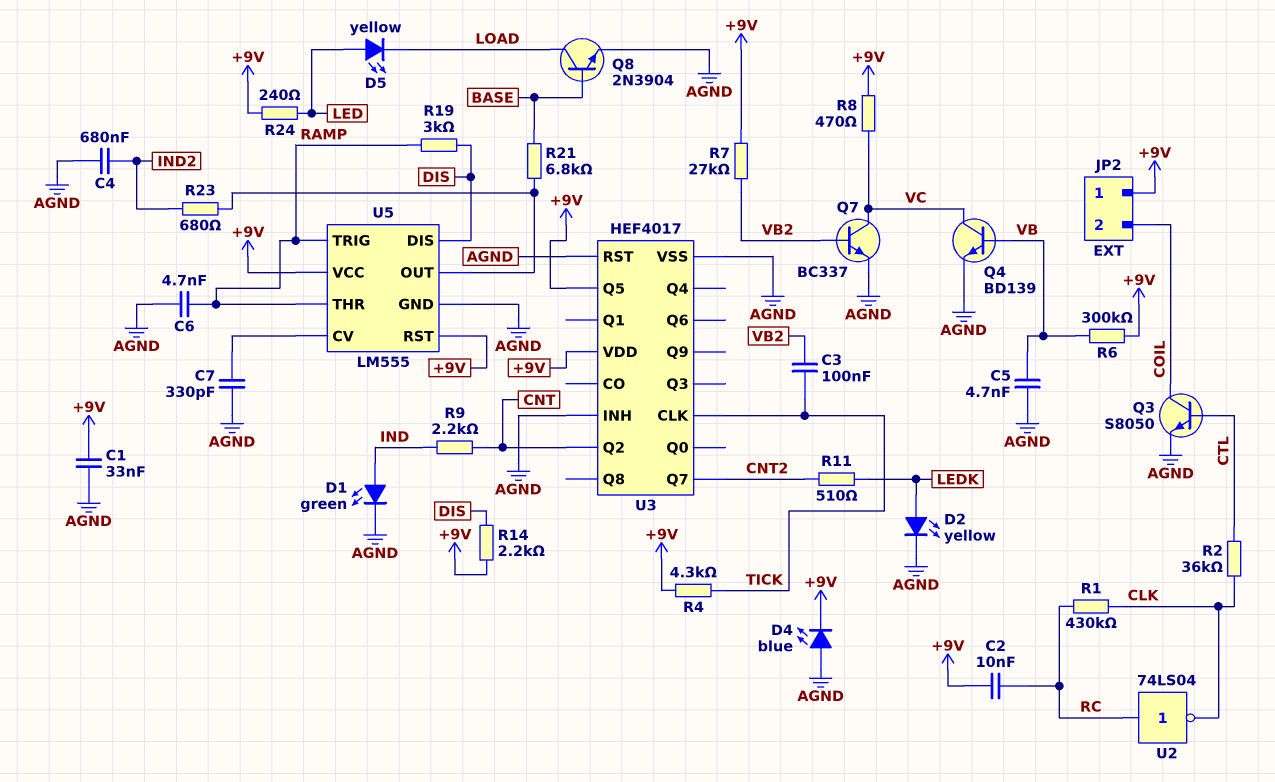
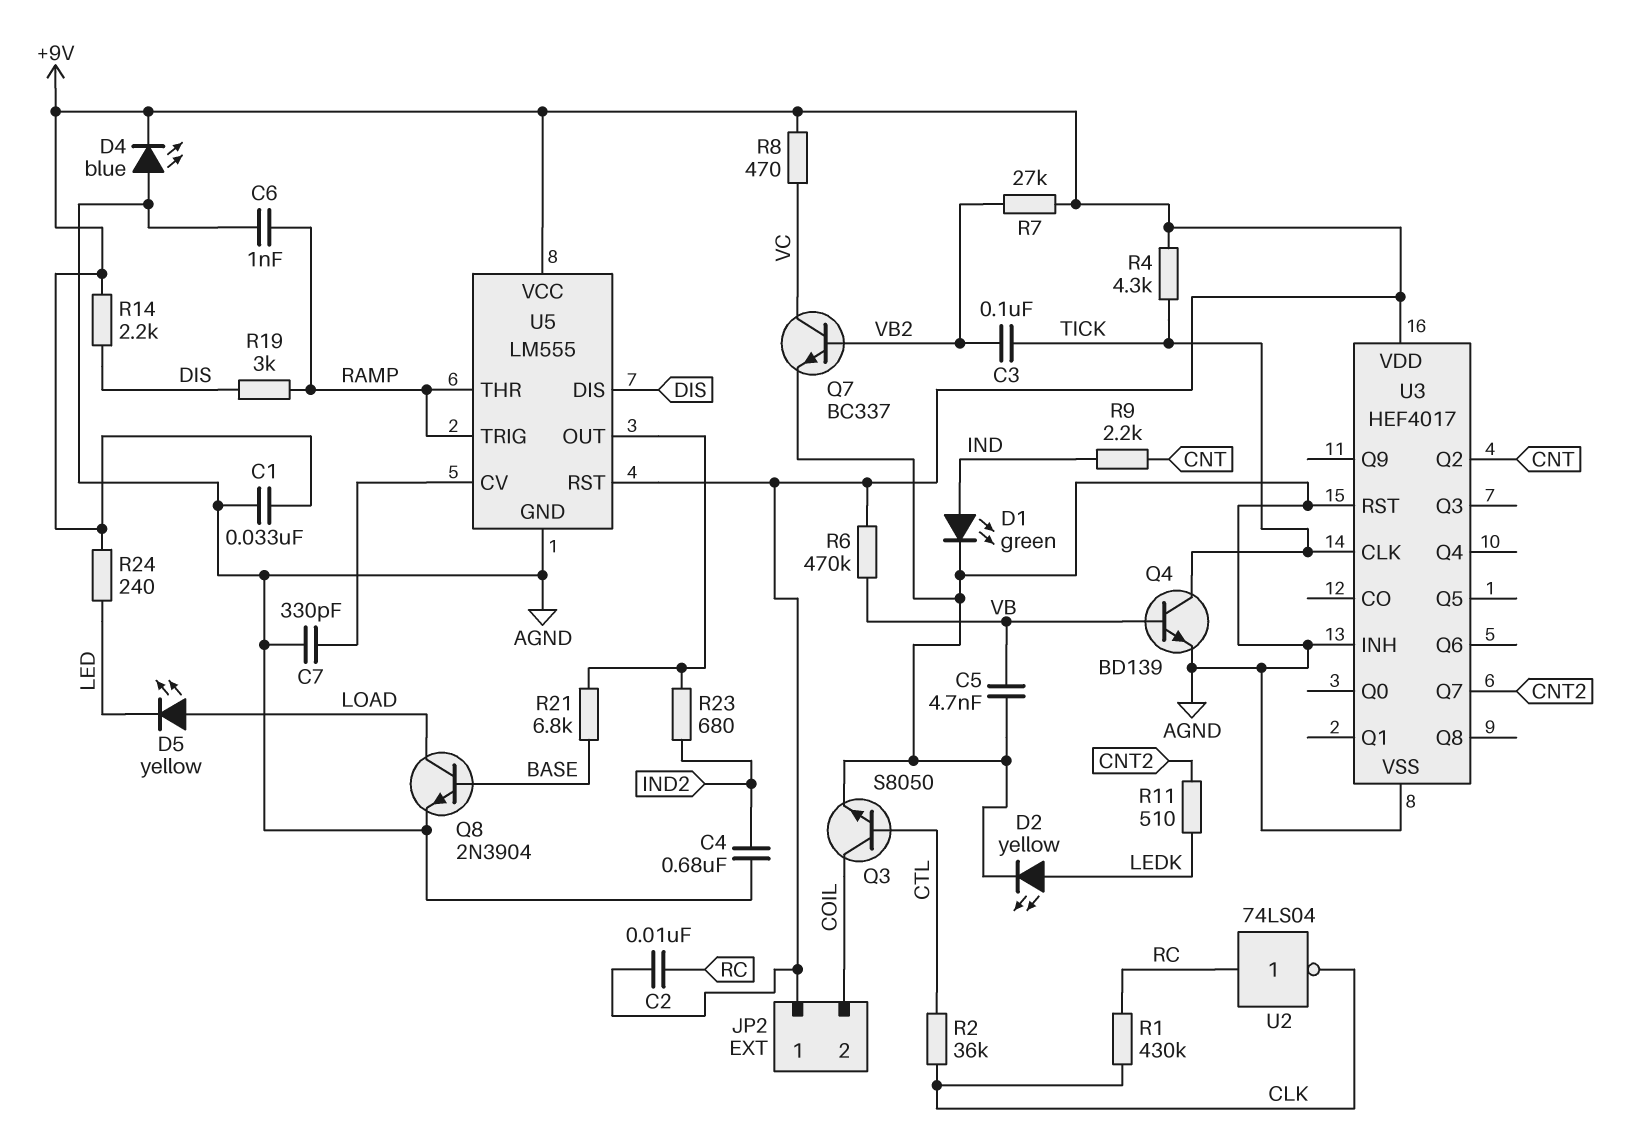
C6: 4.7nF (AGND, RAMP) -> 1nF (AGND, RAMP)
D5: LED yellow (A LED, K LOAD) -> LED yellow (A LOAD, K LED)
Q4: NPN BD139 (B VB, C VC, E AGND) -> NPN BD139 (B VB, C TICK, E AGND)
R6: 300k (+9V, VB) -> 470k (+9V, VB)
U3 pin Q5: +9V -> none

